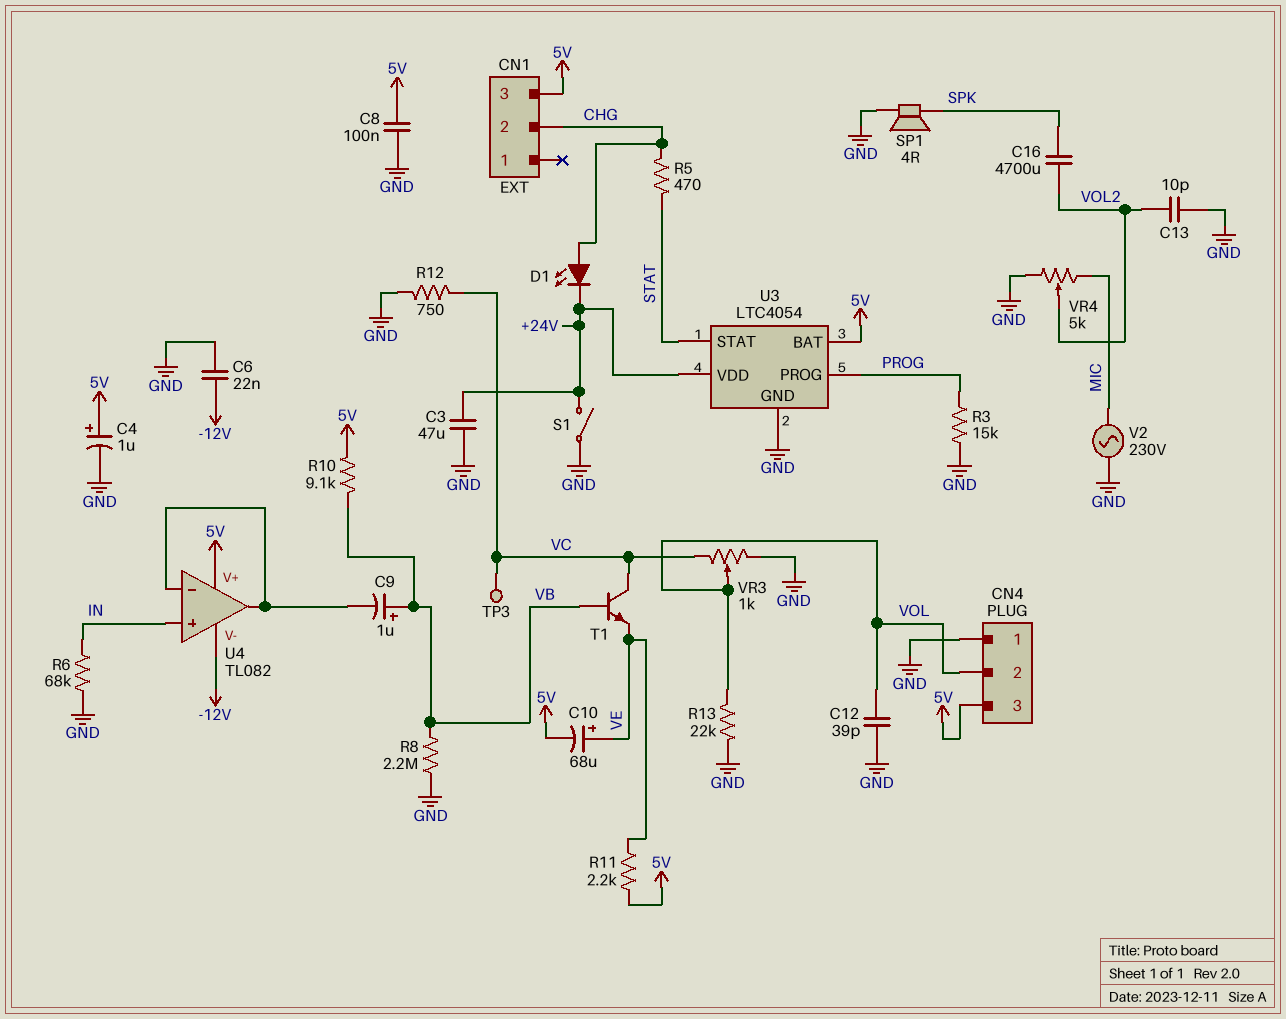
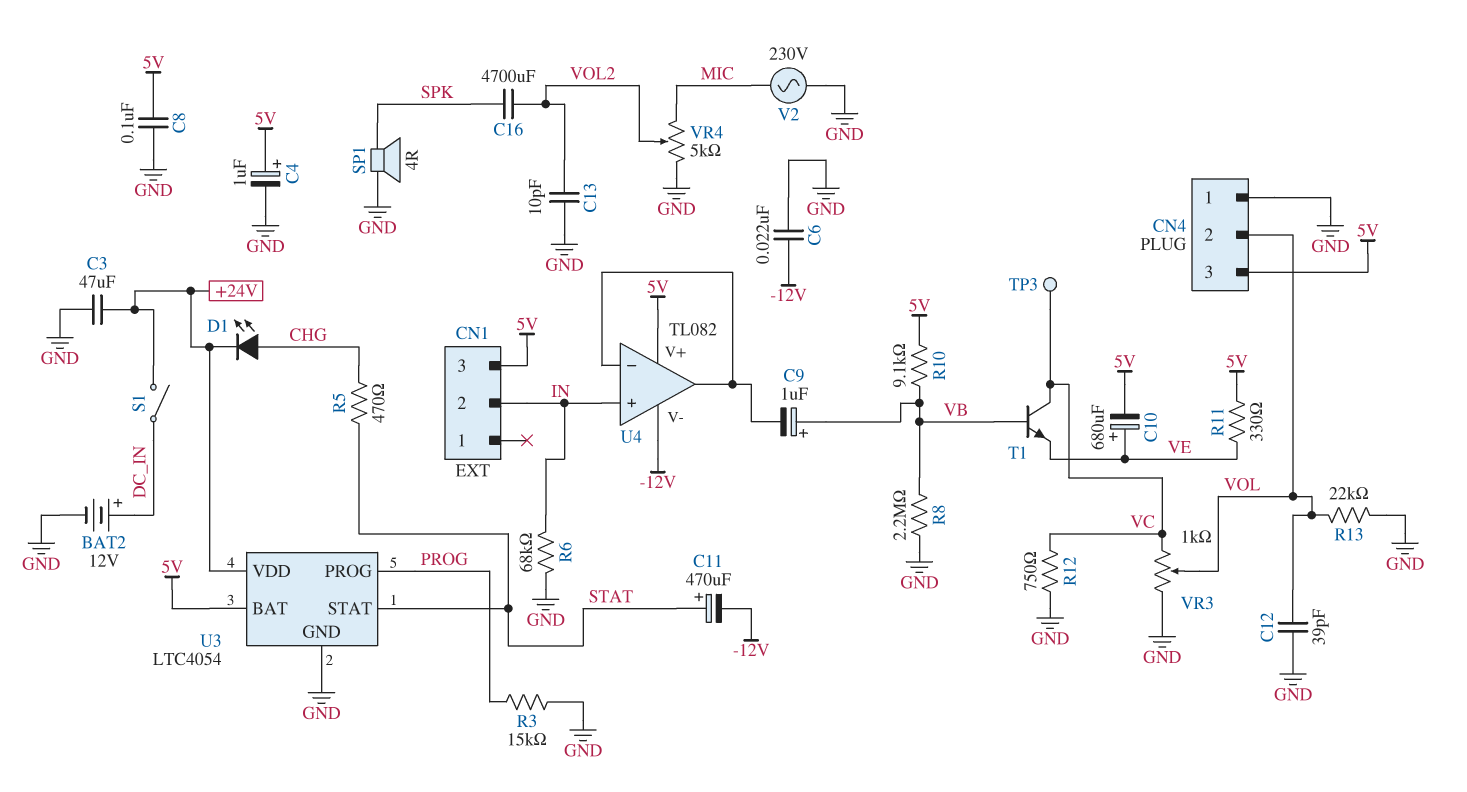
BAT2: none -> 12V (plus DC_IN, minus GND)
C10: 68uF (plus VE, minus 5V) -> 680uF (plus VE, minus 5V)
C11: none -> 470uF (plus STAT, minus -12V)
CN1 pin 2: CHG -> IN
R11: 2.2k (5V, VE) -> 330 (5V, VE)
S1: switch (+24V, GND) -> switch (+24V, DC_IN)

